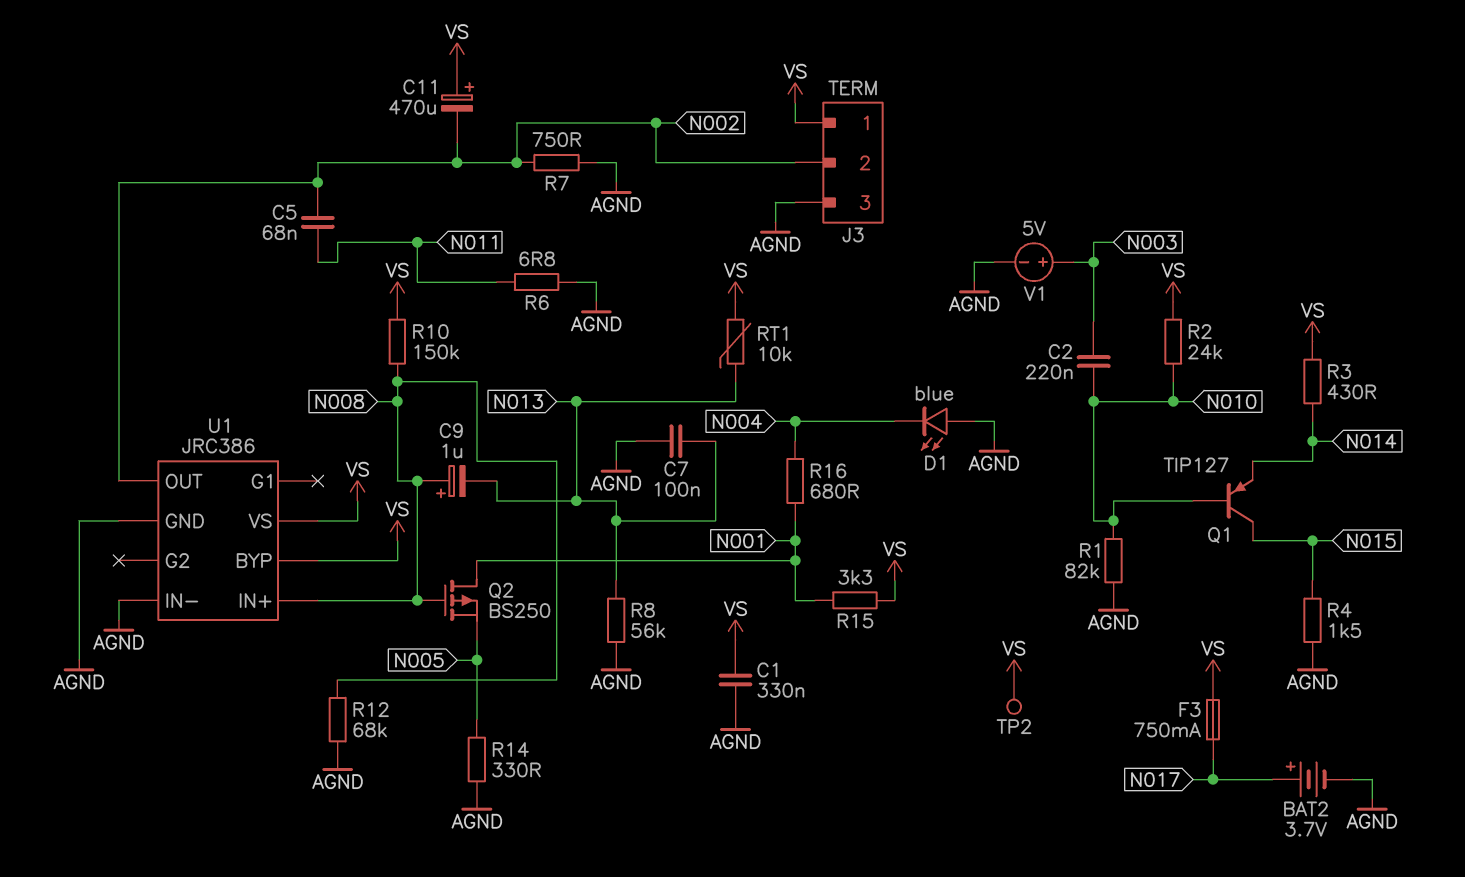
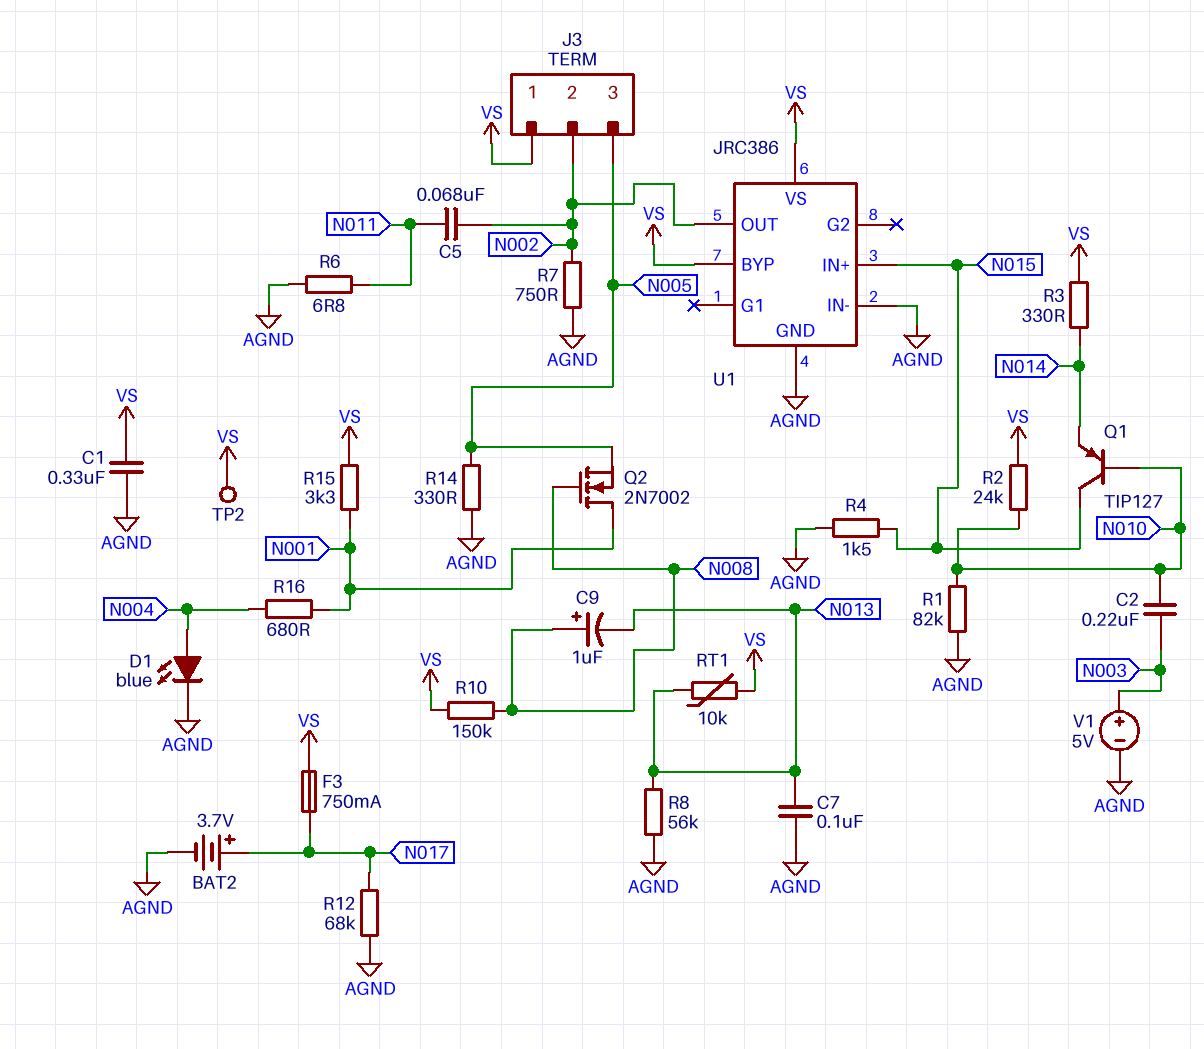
C11: 470uF (plus VS, minus N002) -> none
D1: LED blue (A AGND, K N004) -> LED blue (A N004, K AGND)
J3 pin 3: AGND -> N005
Q2: PMOS BS250 (G N008, D N001, S N005) -> NMOS 2N7002 (G N008, D N001, S N005)
R3: 430 (N014, VS) -> 330 (N014, VS)
R12: 68k (AGND, N008) -> 68k (AGND, N017)
U1 pin IN+: N008 -> N015

